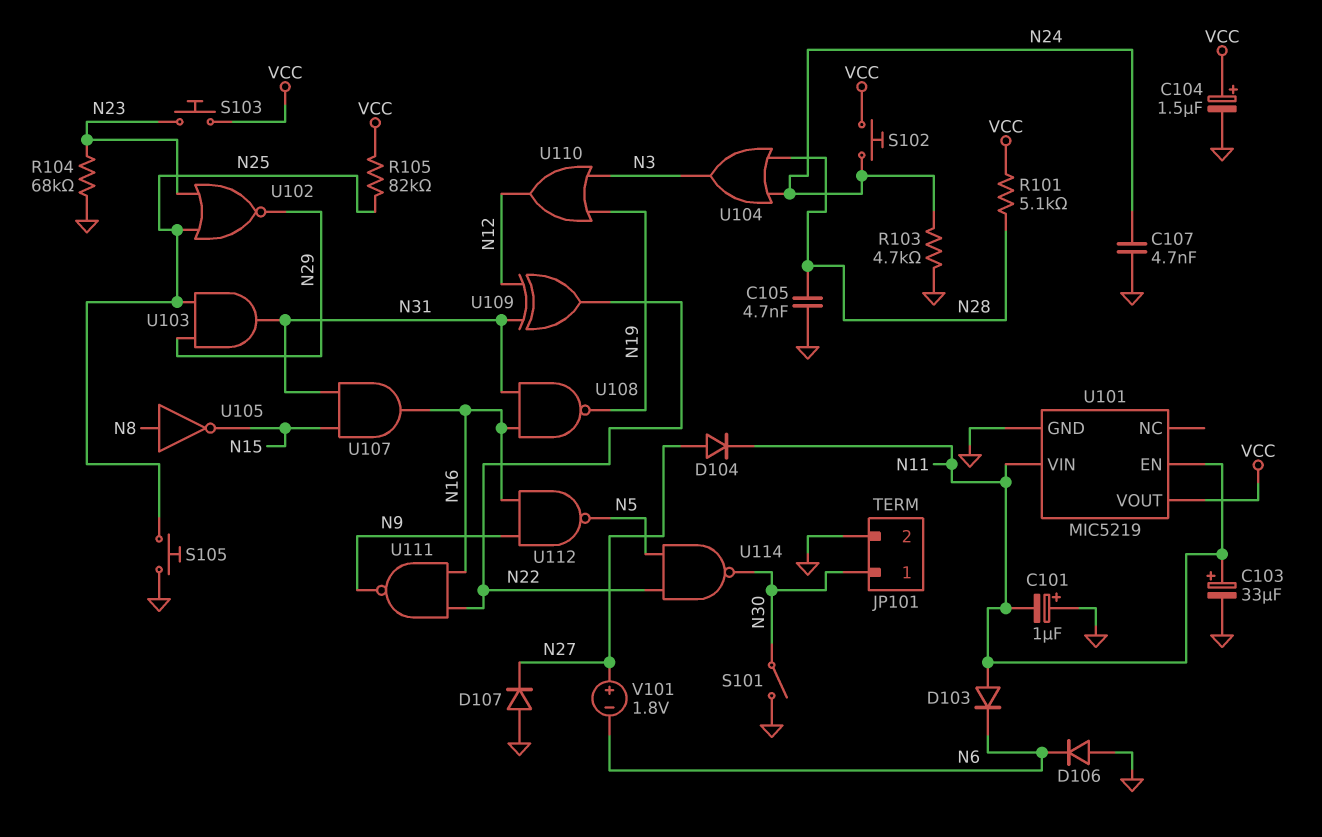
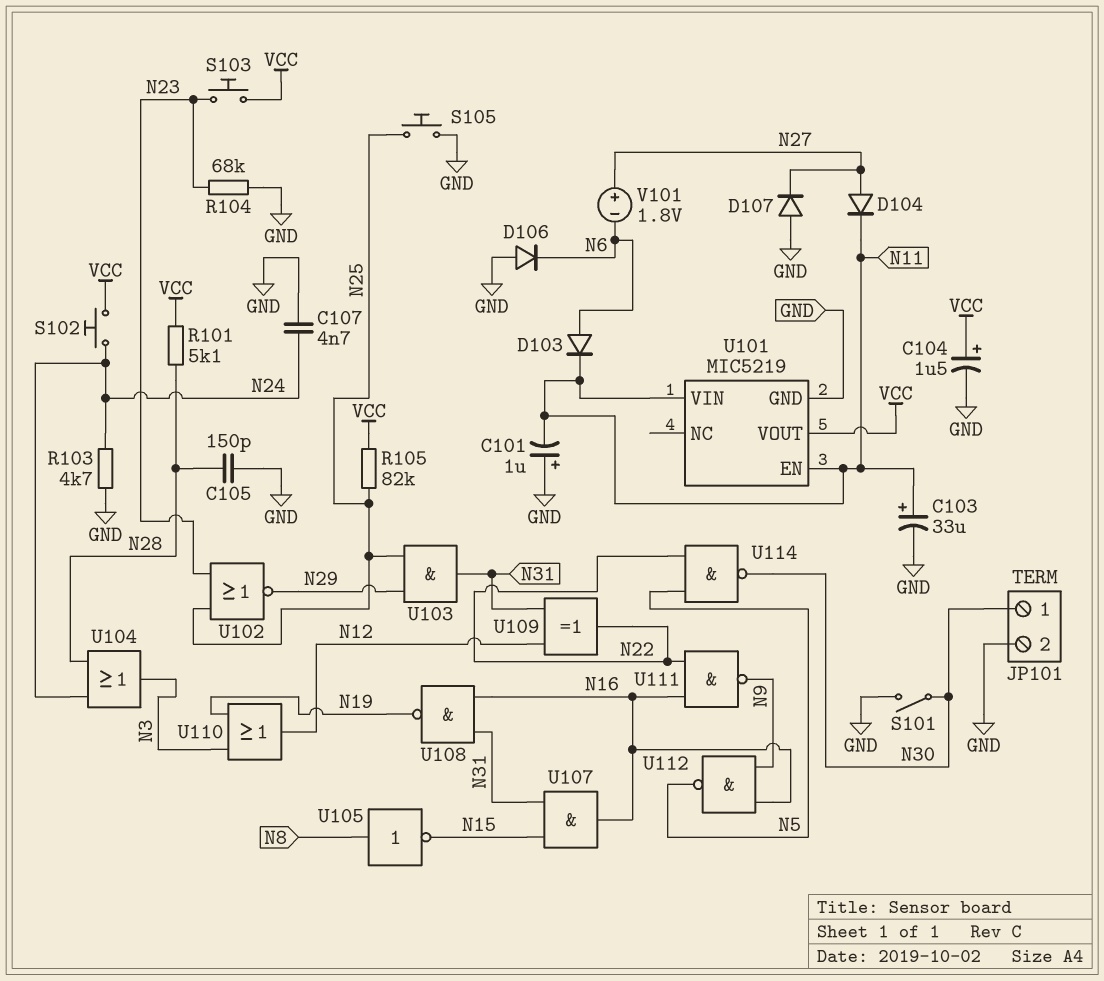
C105: 4.7nF (GND, N28) -> 150pF (GND, N28)
D103: diode (A N11, K N6) -> diode (A N6, K N11)

